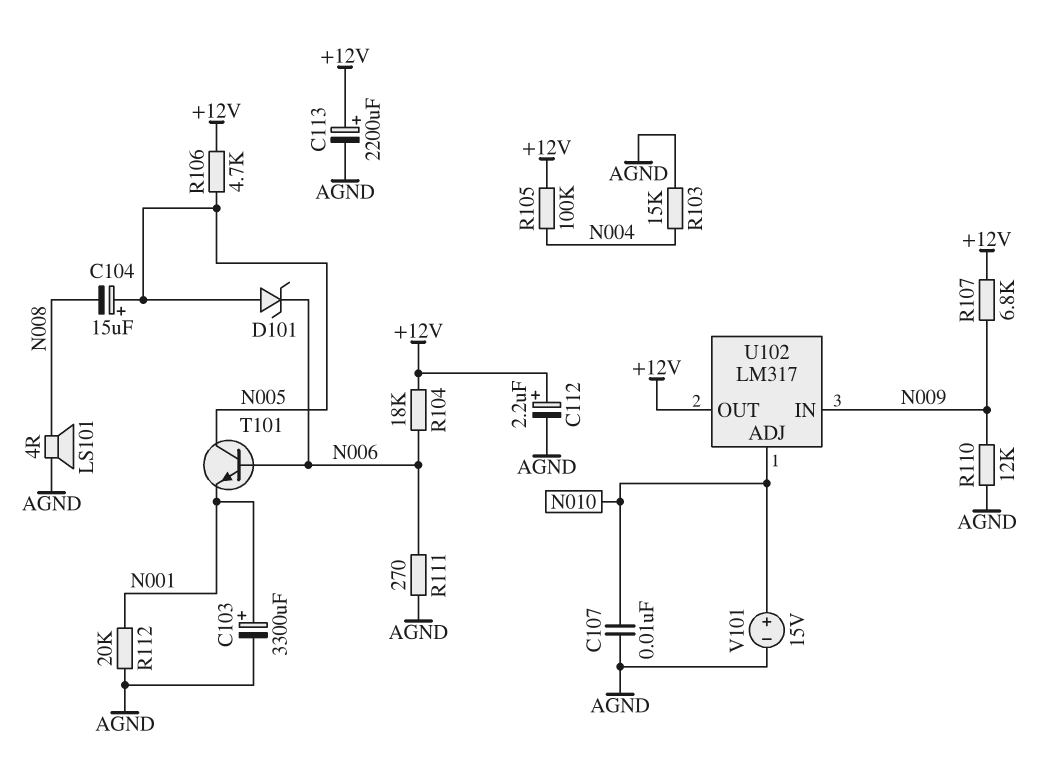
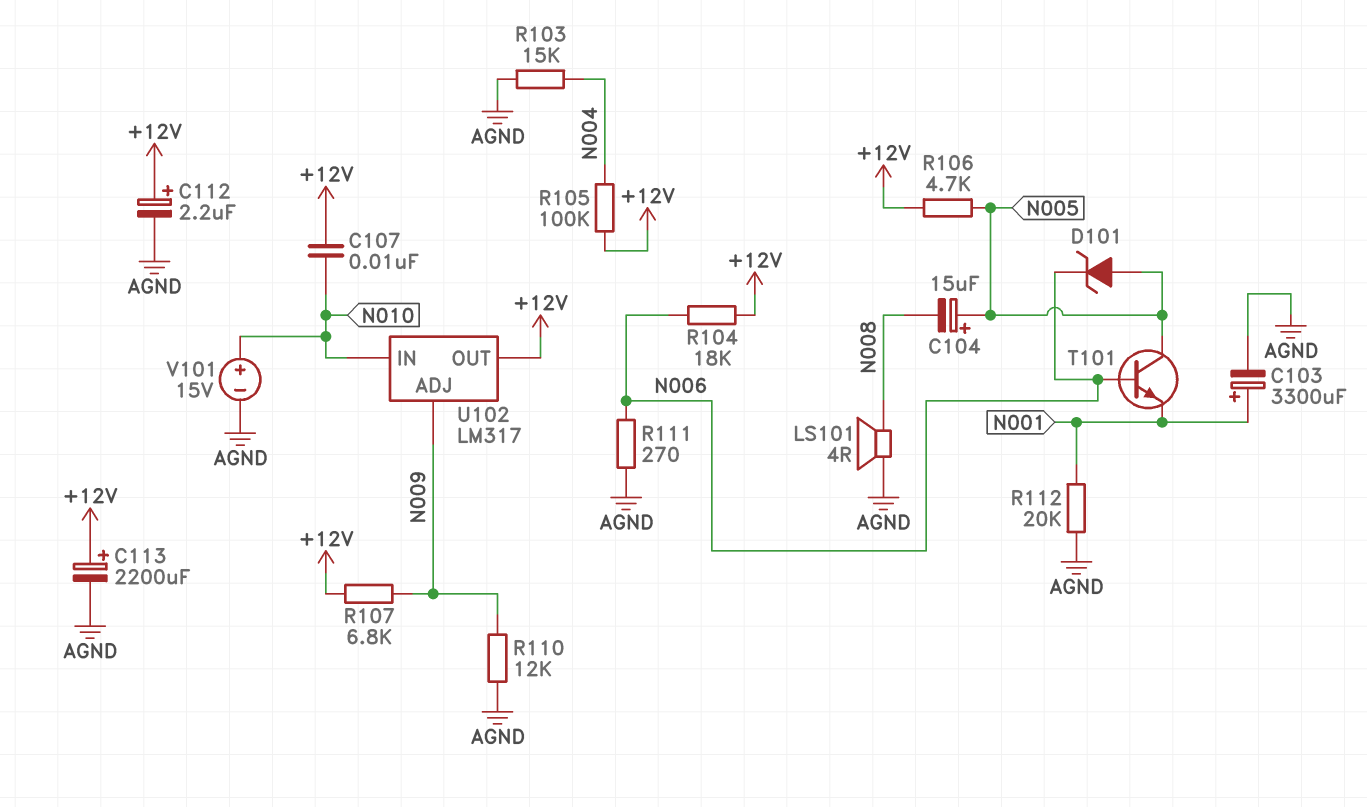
C107: 10nF (AGND, N010) -> 10nF (+12V, N010)
U102 pin ADJ: N010 -> N009
U102 pin IN: N009 -> N010

